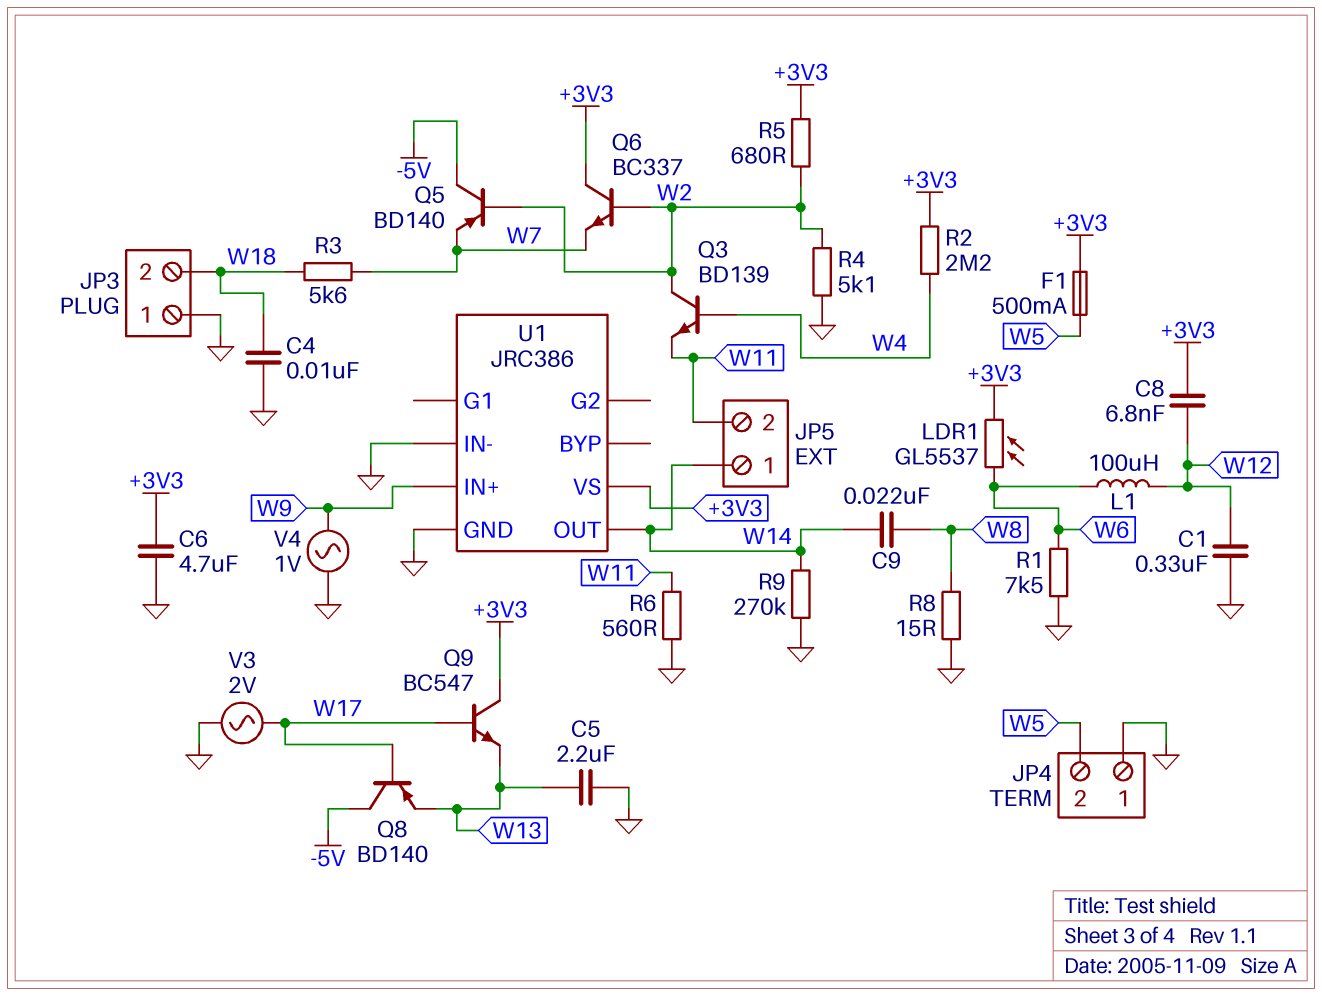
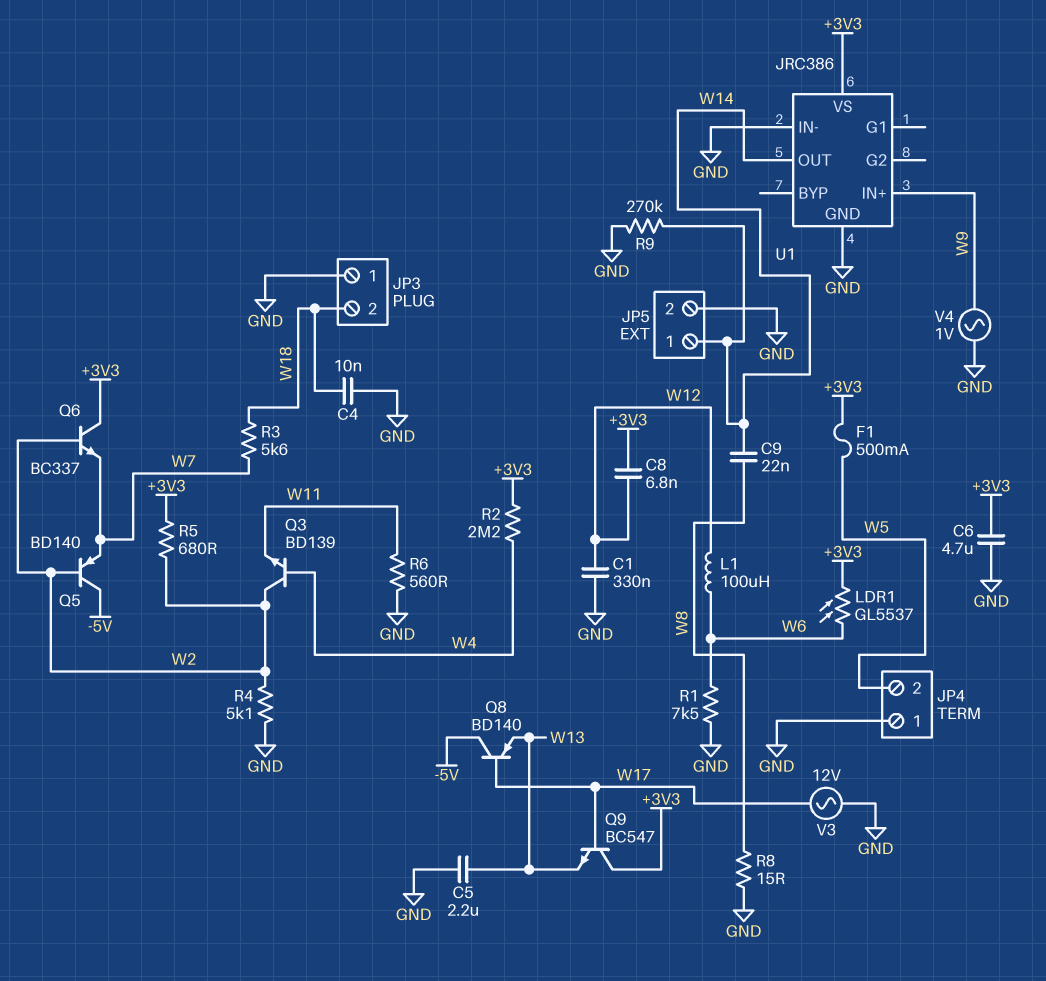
JP5 pin 2: W11 -> GND
V3: AC 2V (GND, W17) -> AC 12V (GND, W17)

